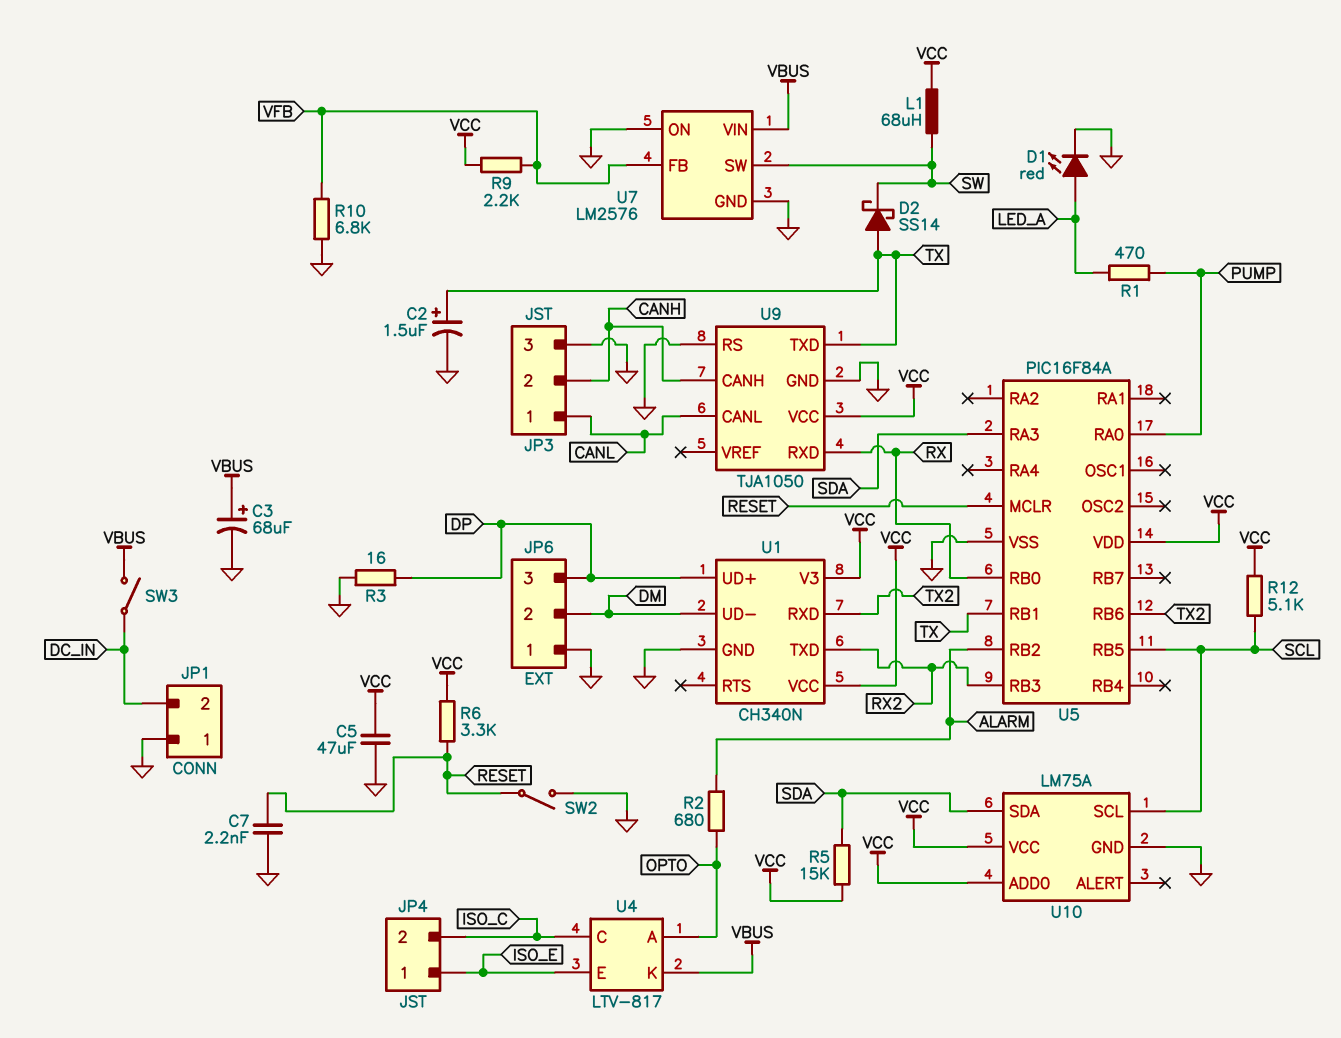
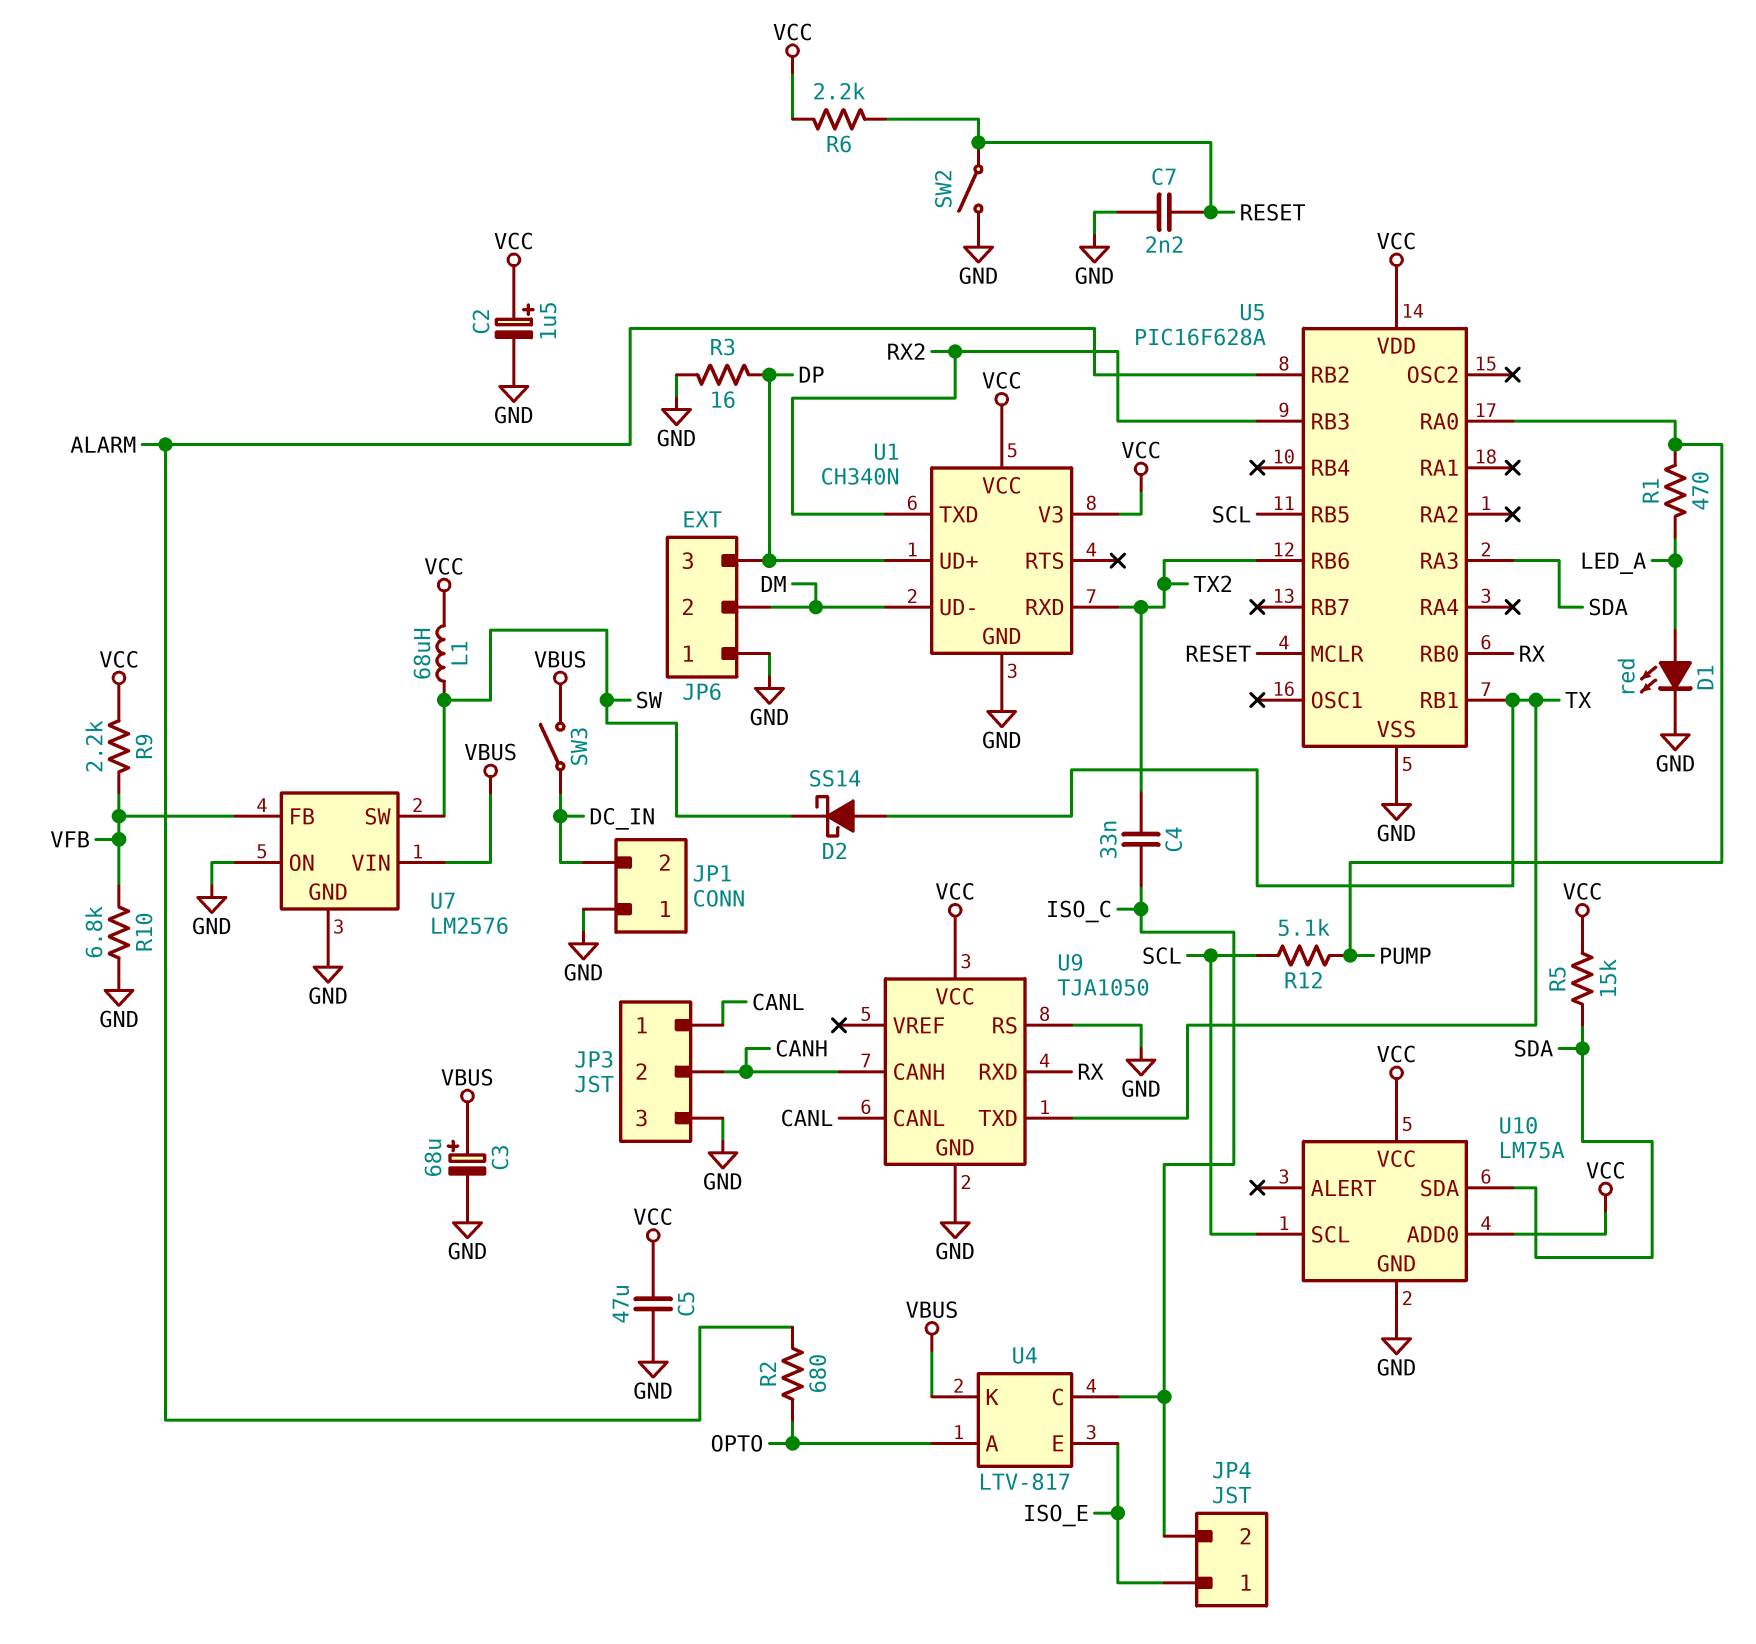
C2: 1.5uF (plus TX, minus GND) -> 1.5uF (plus VCC, minus GND)
C4: none -> 33nF (ISO_C, TX2)
R6: 3.3k (RESET, VCC) -> 2.2k (RESET, VCC)
R12: 5.1k (SCL, VCC) -> 5.1k (PUMP, SCL)
U5: PIC16F84A -> PIC16F628A

